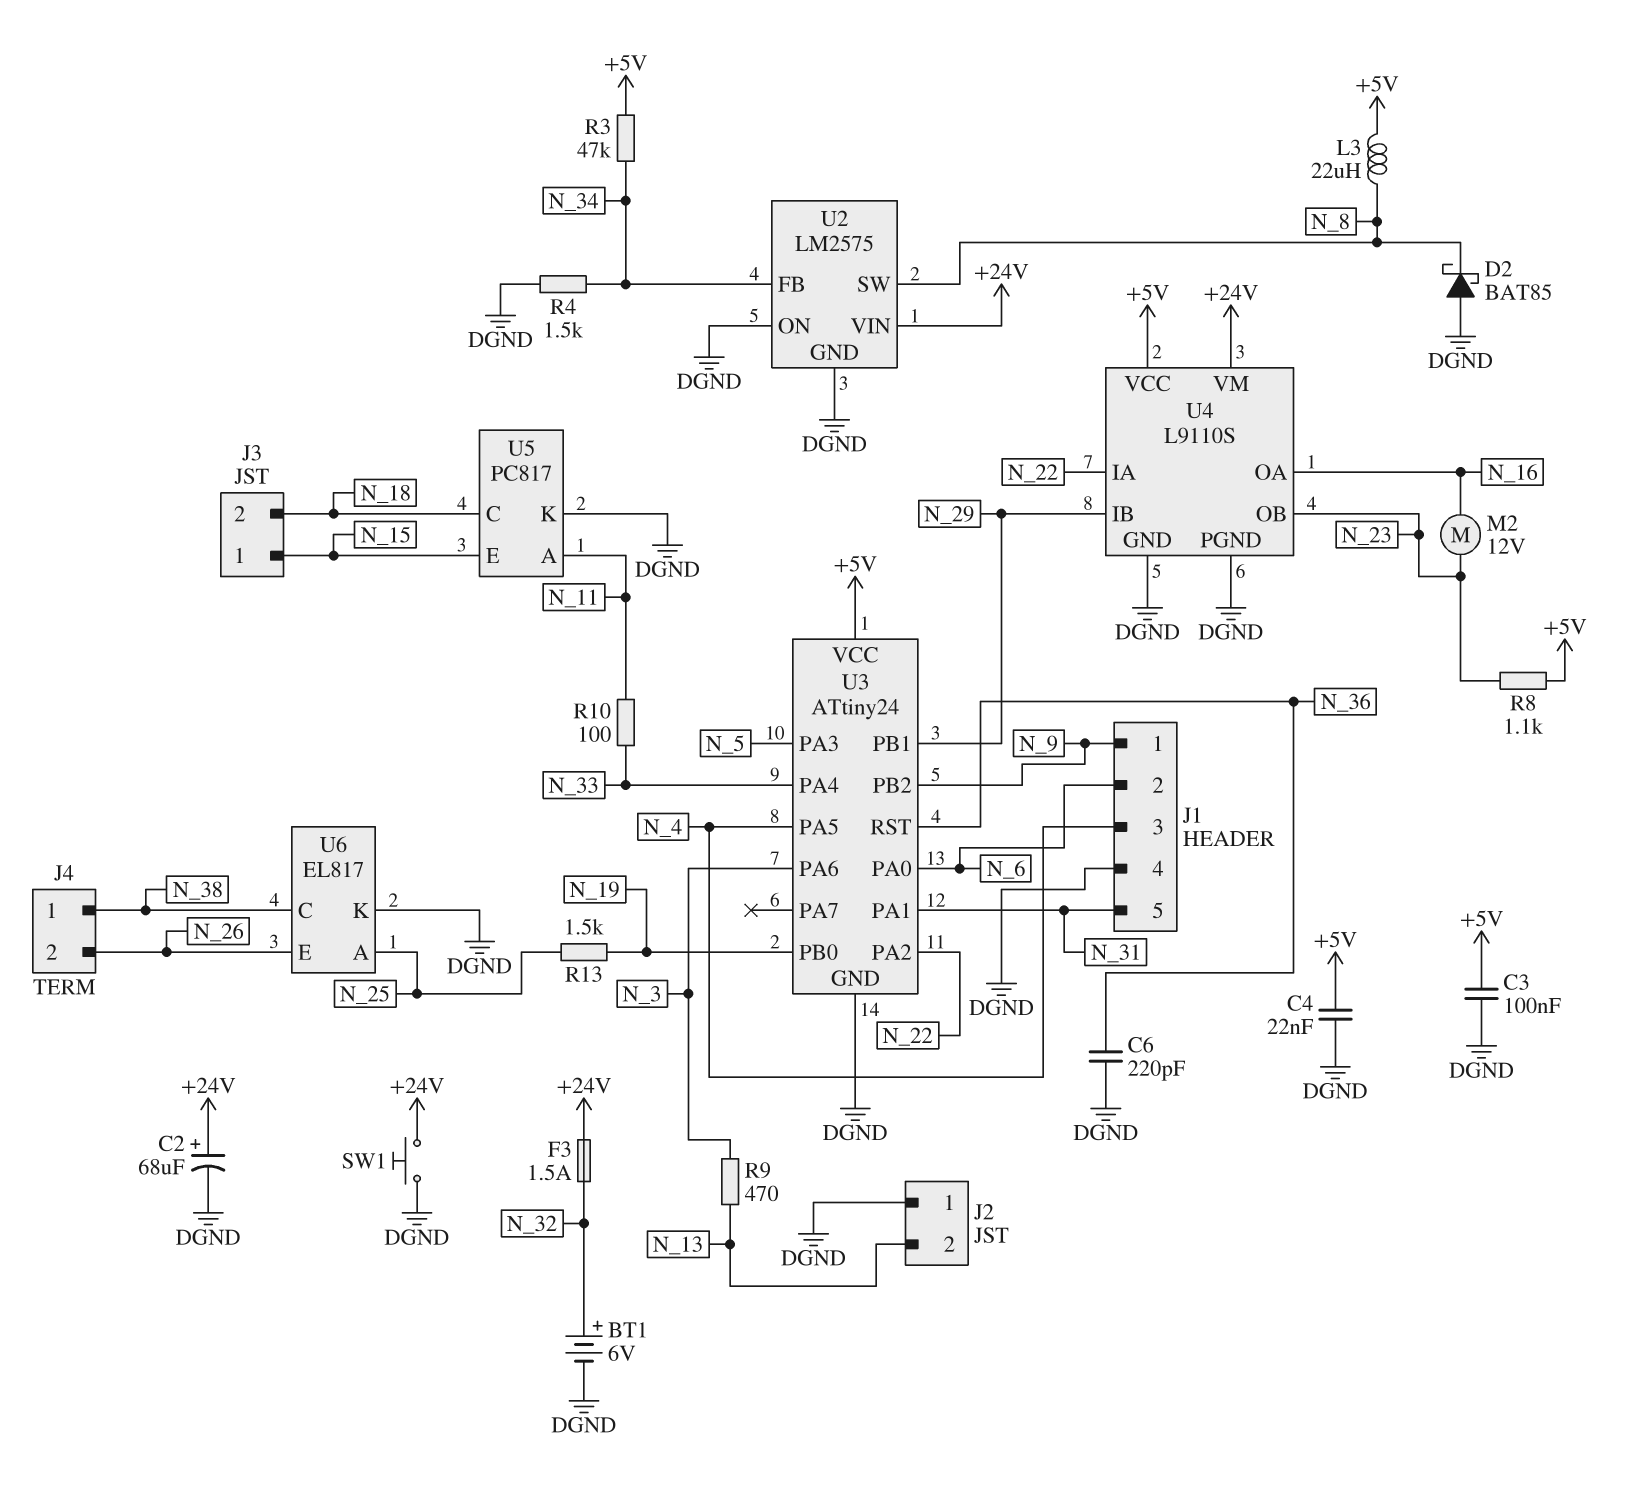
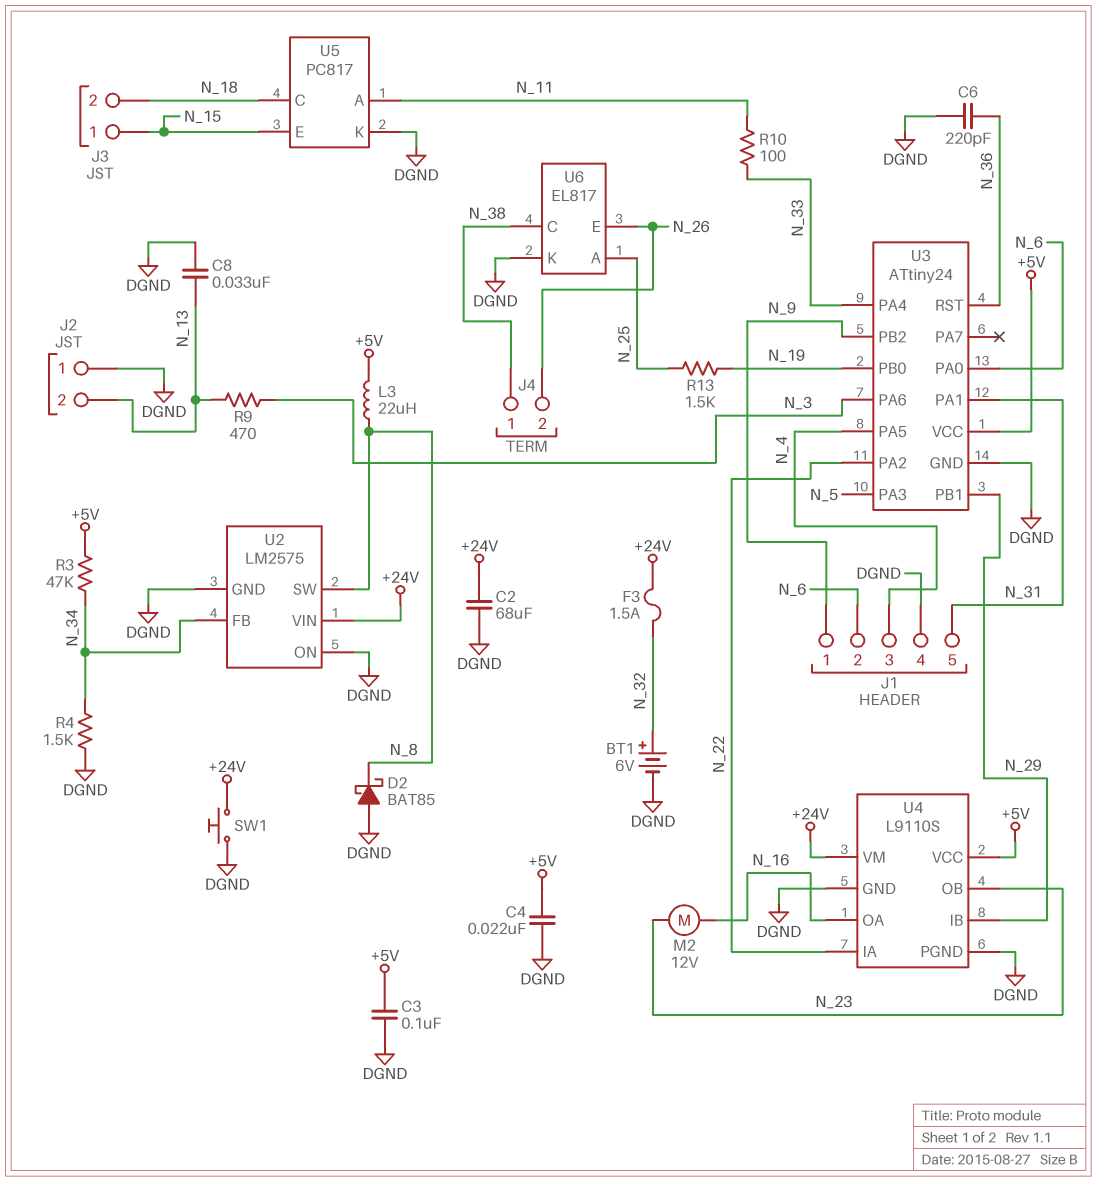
C2: 68uF (plus +24V, minus DGND) -> 68uF (+24V, DGND)
C8: none -> 33nF (DGND, N_13)
R8: 1.1k (+5V, N_23) -> none

